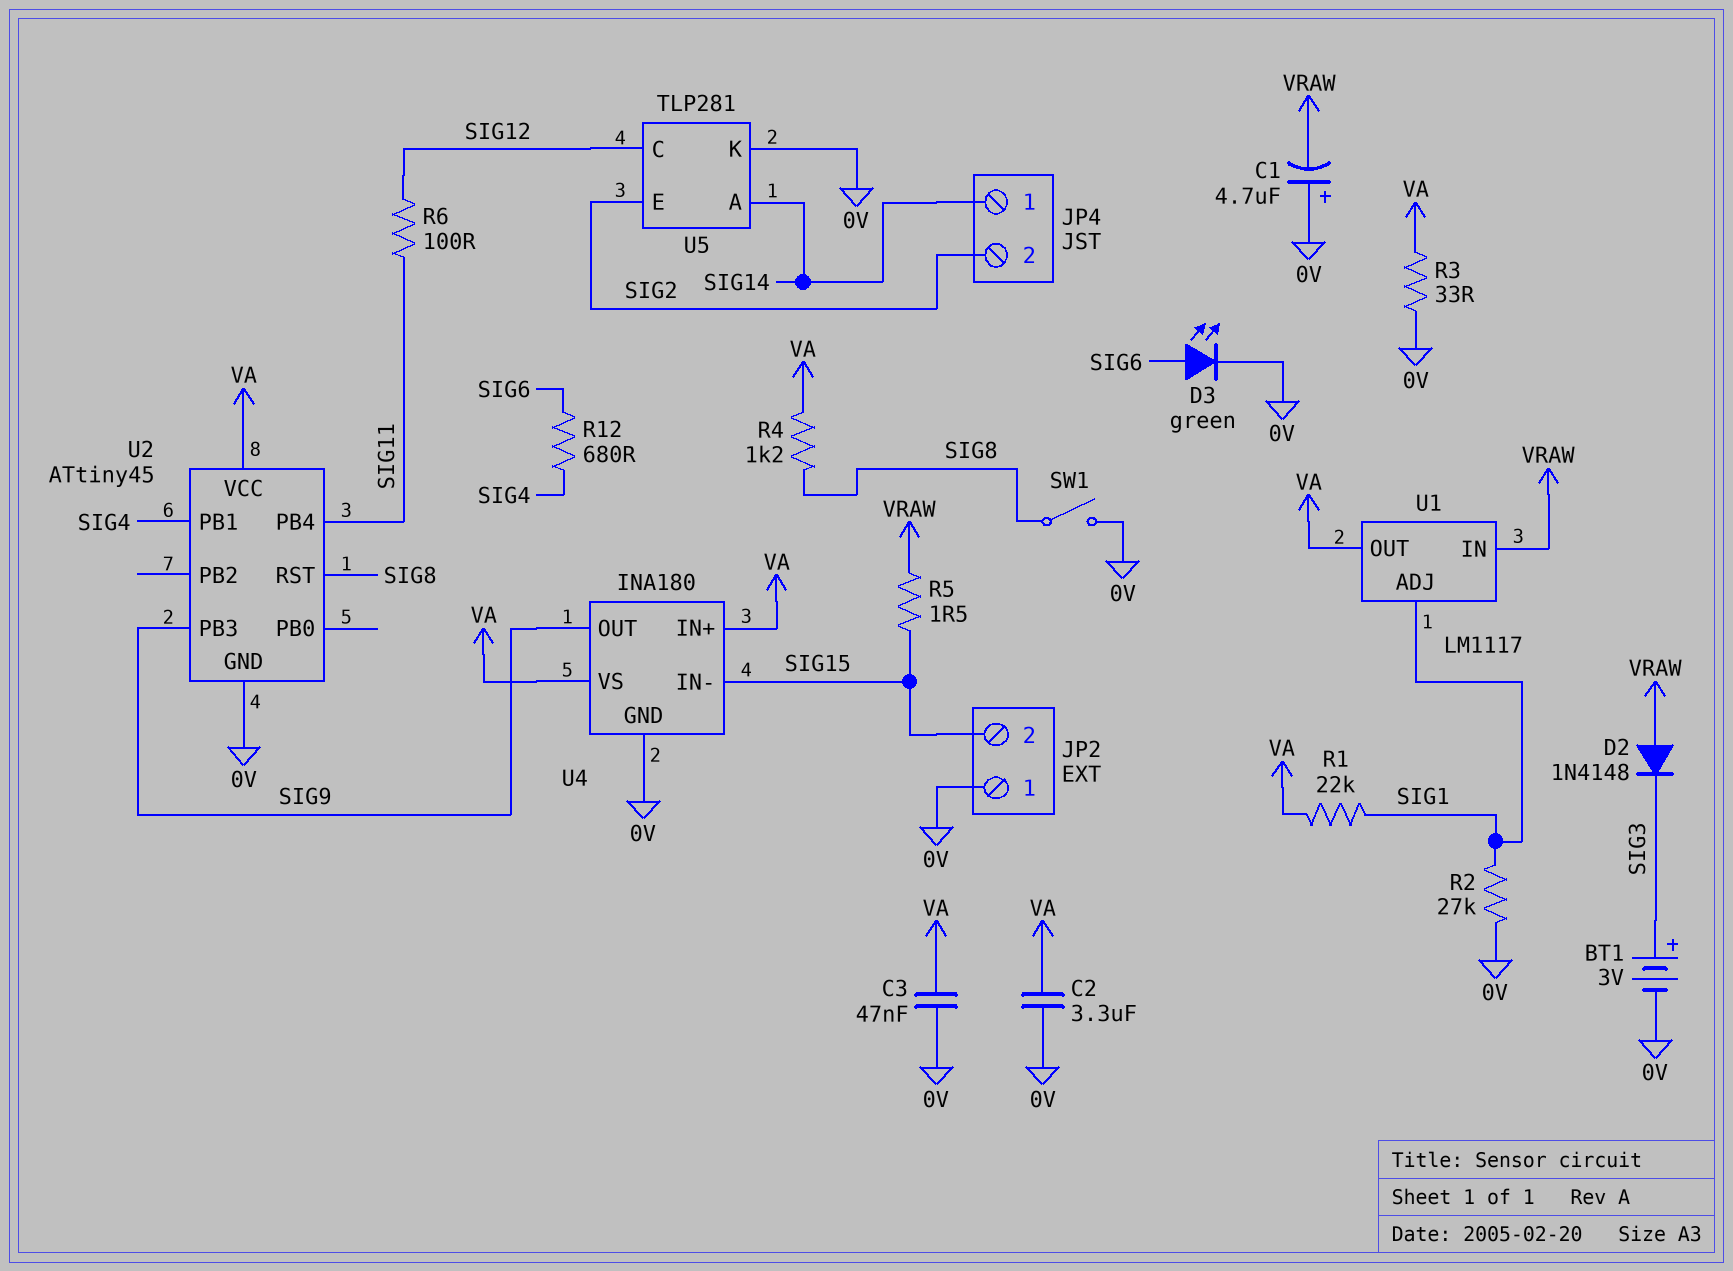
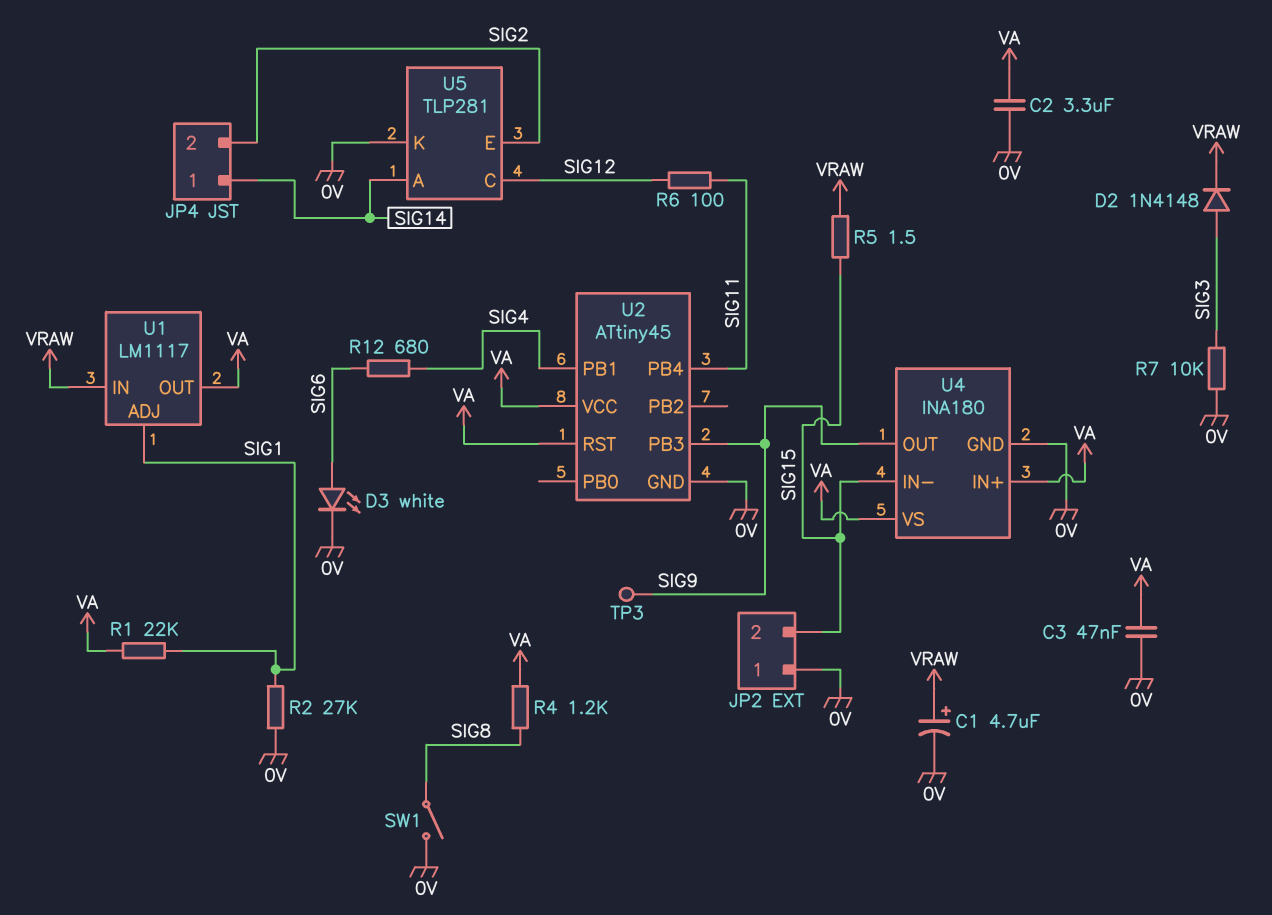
BT1: 3V (plus SIG3, minus 0V) -> none
C1: 4.7uF (plus 0V, minus VRAW) -> 4.7uF (plus VRAW, minus 0V)
D2: diode 1N4148 (A VRAW, K SIG3) -> diode 1N4148 (A SIG3, K VRAW)
D3: LED green (A SIG6, K 0V) -> LED white (A SIG6, K 0V)
R3: 33 (0V, VA) -> none
R7: none -> 10k (0V, SIG3)
TP3: none -> test point (SIG9)
U2 pin RST: SIG8 -> VA

